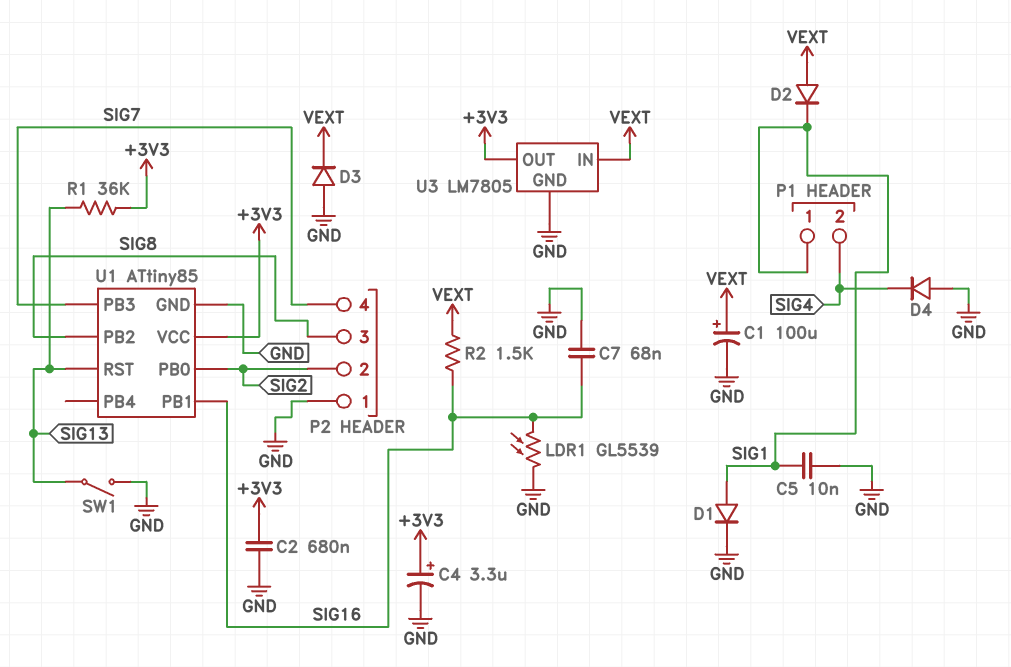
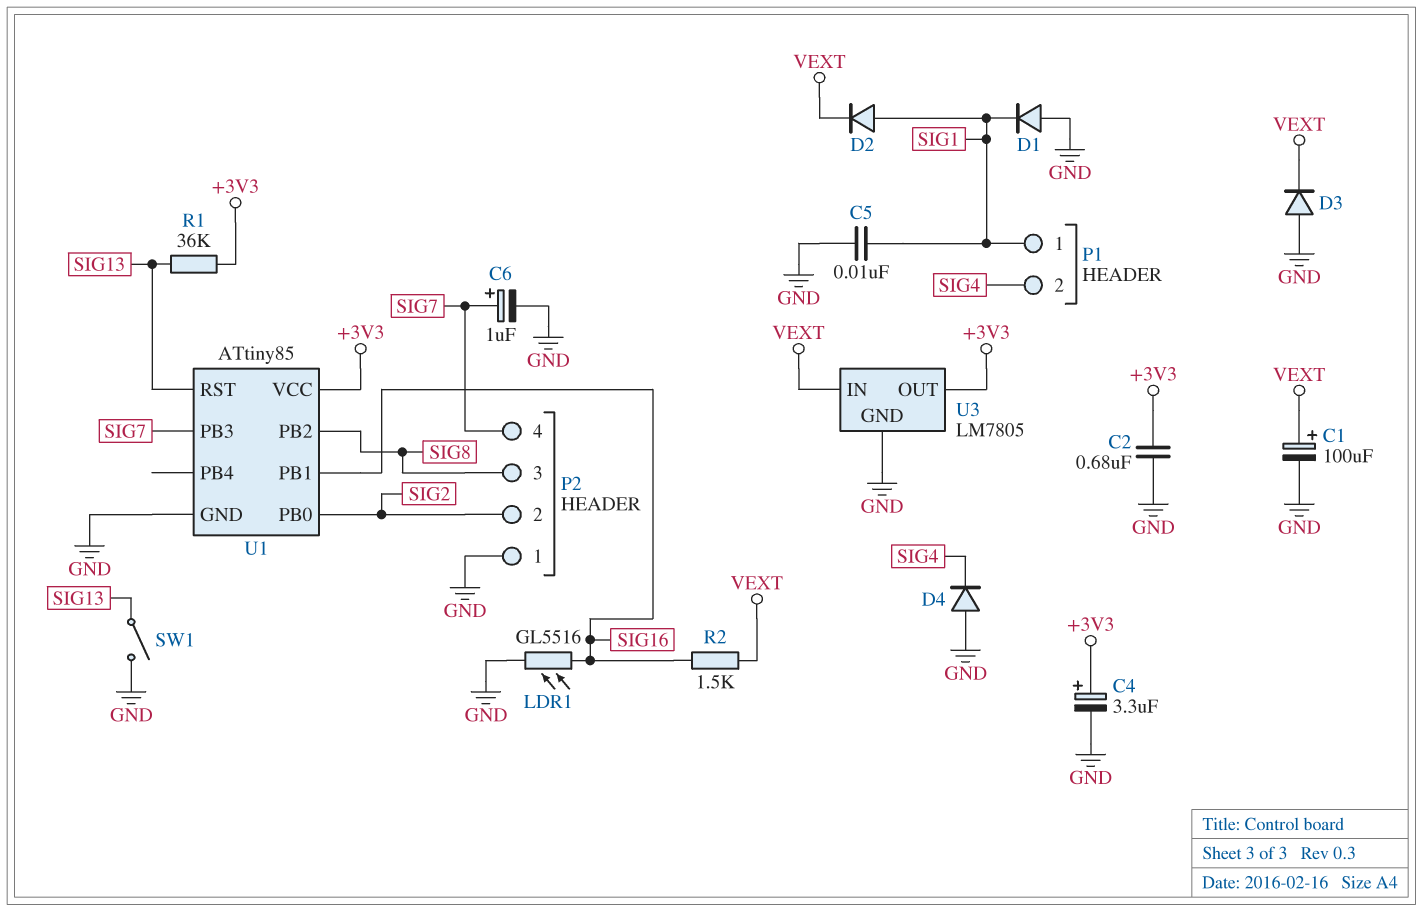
C6: none -> 1uF (plus SIG7, minus GND)
C7: 68nF (GND, SIG16) -> none
D1: diode (A SIG1, K GND) -> diode (A GND, K SIG1)
D2: diode (A VEXT, K SIG1) -> diode (A SIG1, K VEXT)
LDR1: GL5539 (GND, SIG16) -> GL5516 (GND, SIG16)

